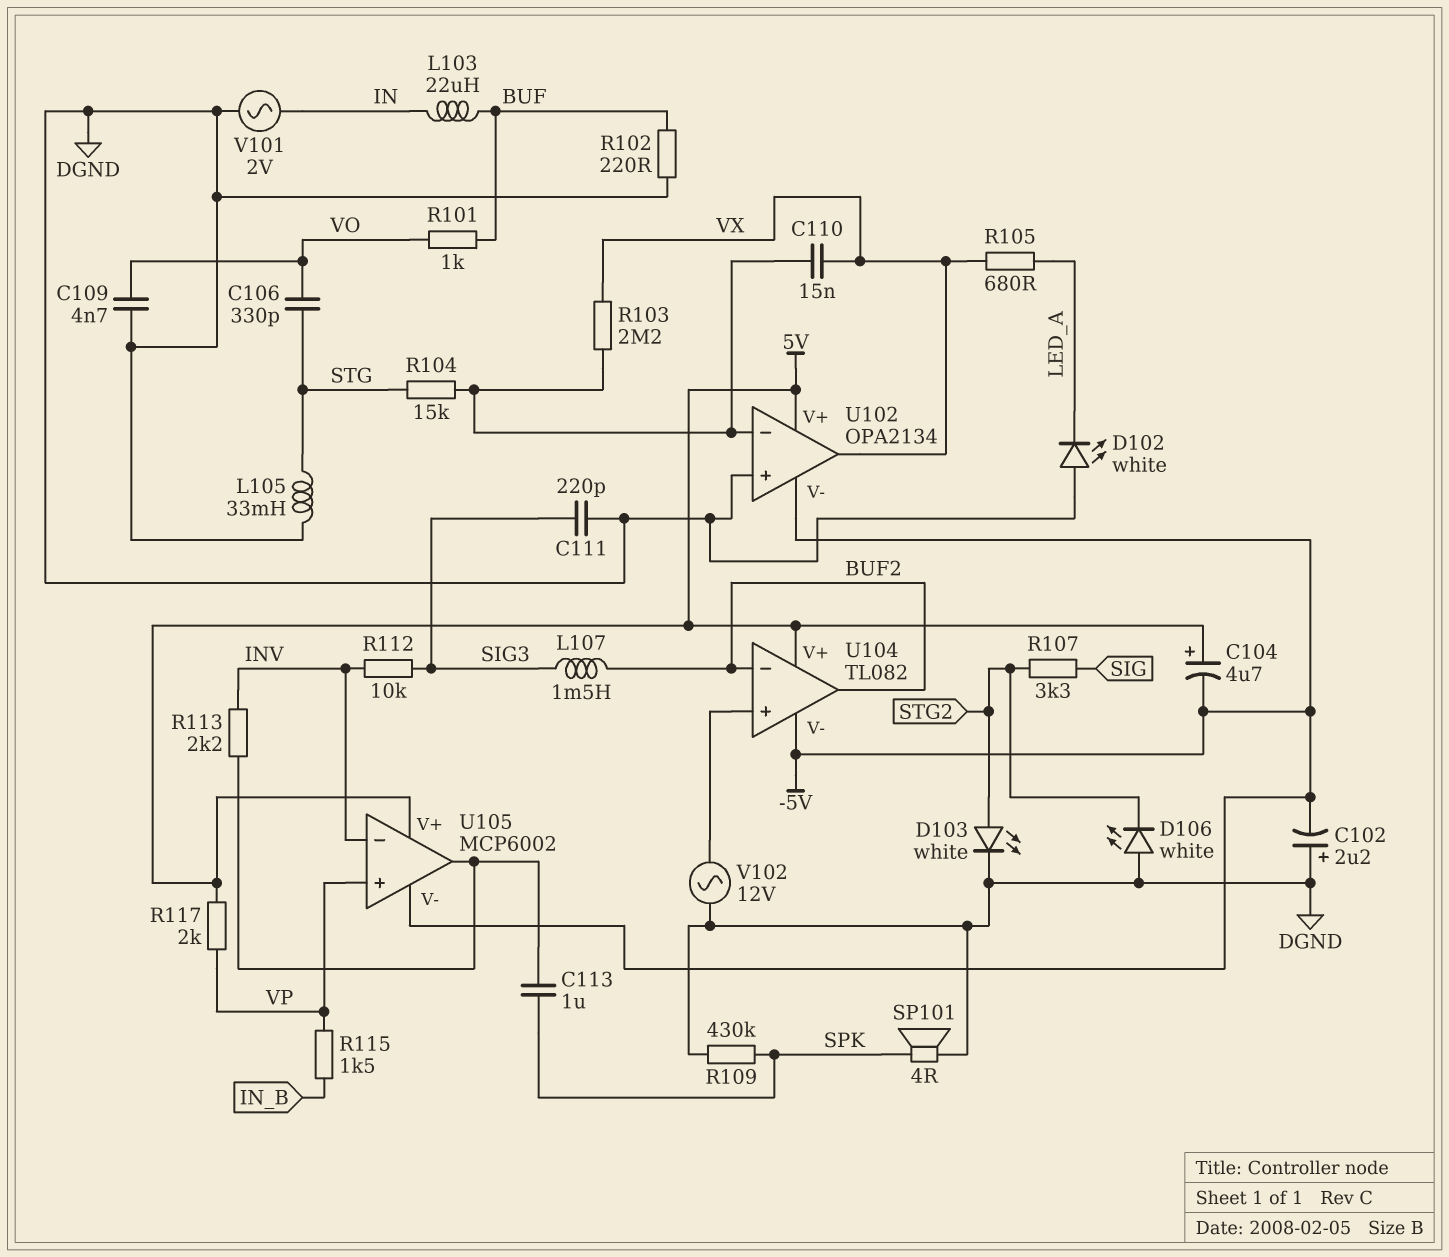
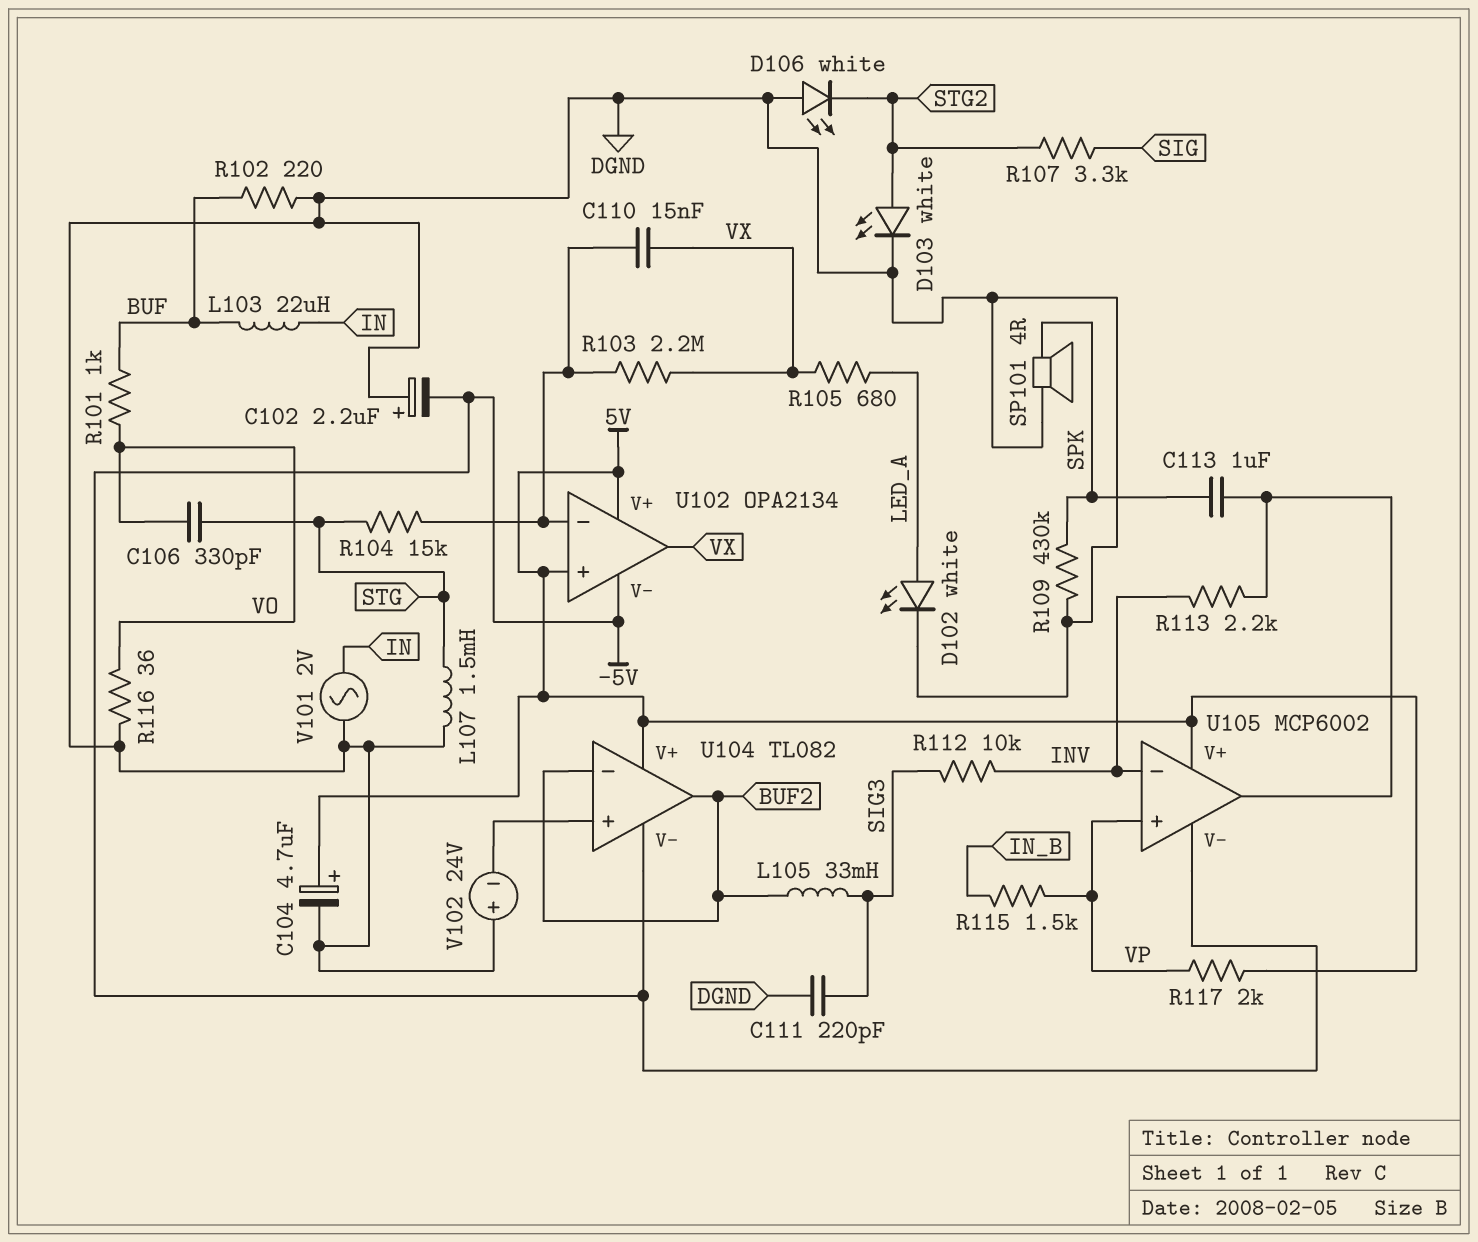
C104: 4.7uF (plus 5V, minus -5V) -> 4.7uF (plus 5V, minus DGND)
C109: 4.7nF (DGND, VO) -> none
D102: LED white (A DGND, K LED_A) -> LED white (A LED_A, K DGND)
L105: 33mH (DGND, STG) -> 33mH (BUF2, SIG3)
L107: 1.5mH (BUF2, SIG3) -> 1.5mH (DGND, STG)
R116: none -> 36 (DGND, VO)
U102 pin in+: DGND -> 5V
V102: AC 12V (DGND, U104/in+) -> 24V (plus DGND, minus U104/in+)

